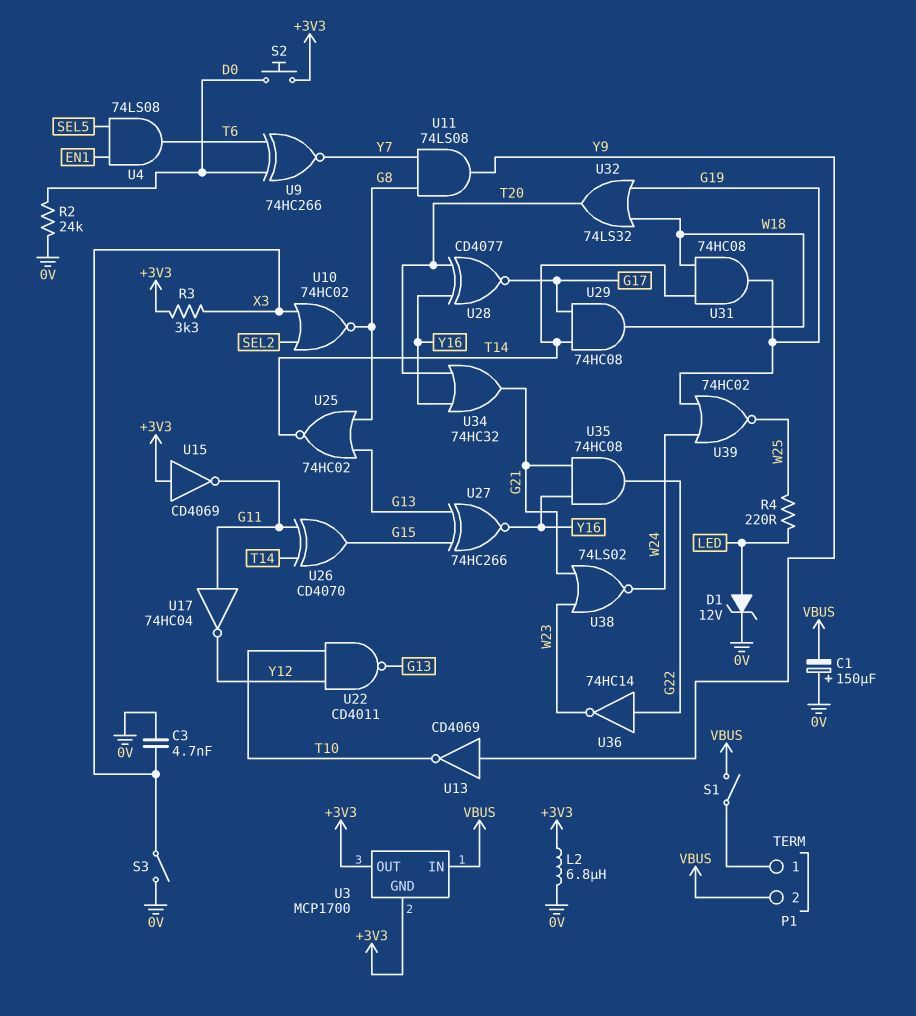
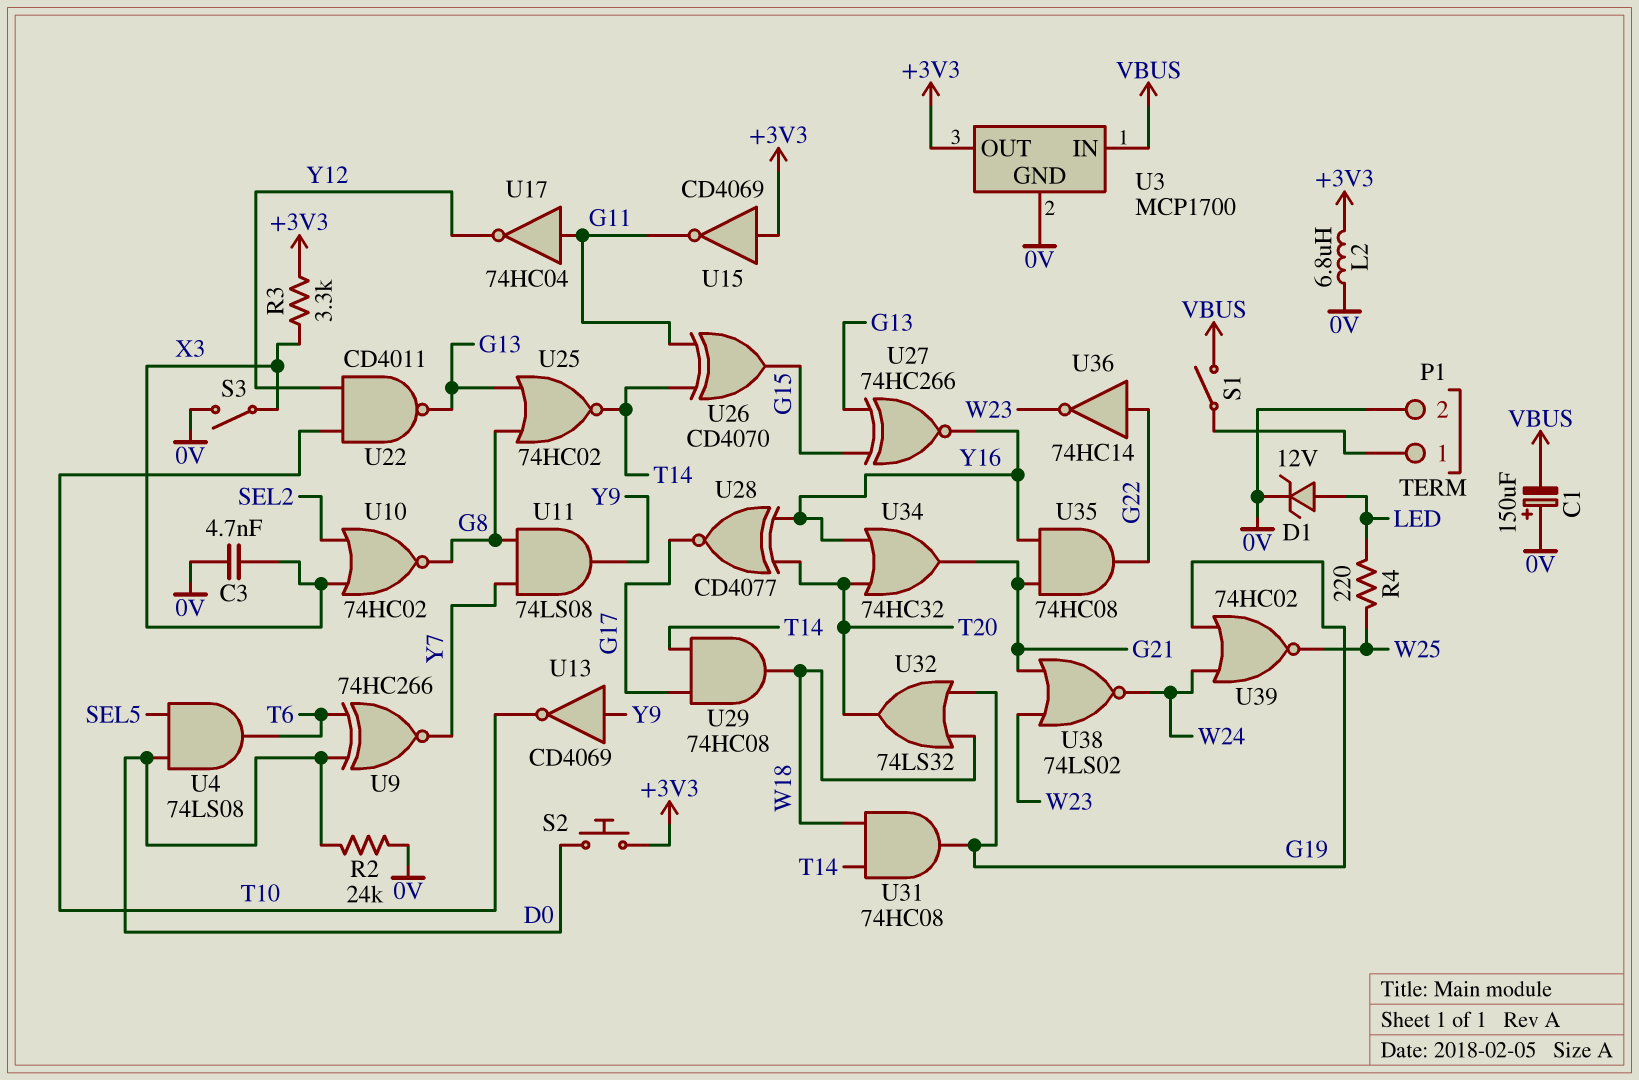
P1 pin 2: VBUS -> 0V
U3 pin GND: +3V3 -> 0V
U4: AND 74LS08 (in EN1, in SEL5, out T6) -> AND 74LS08 (in D0, in SEL5, out T6)

